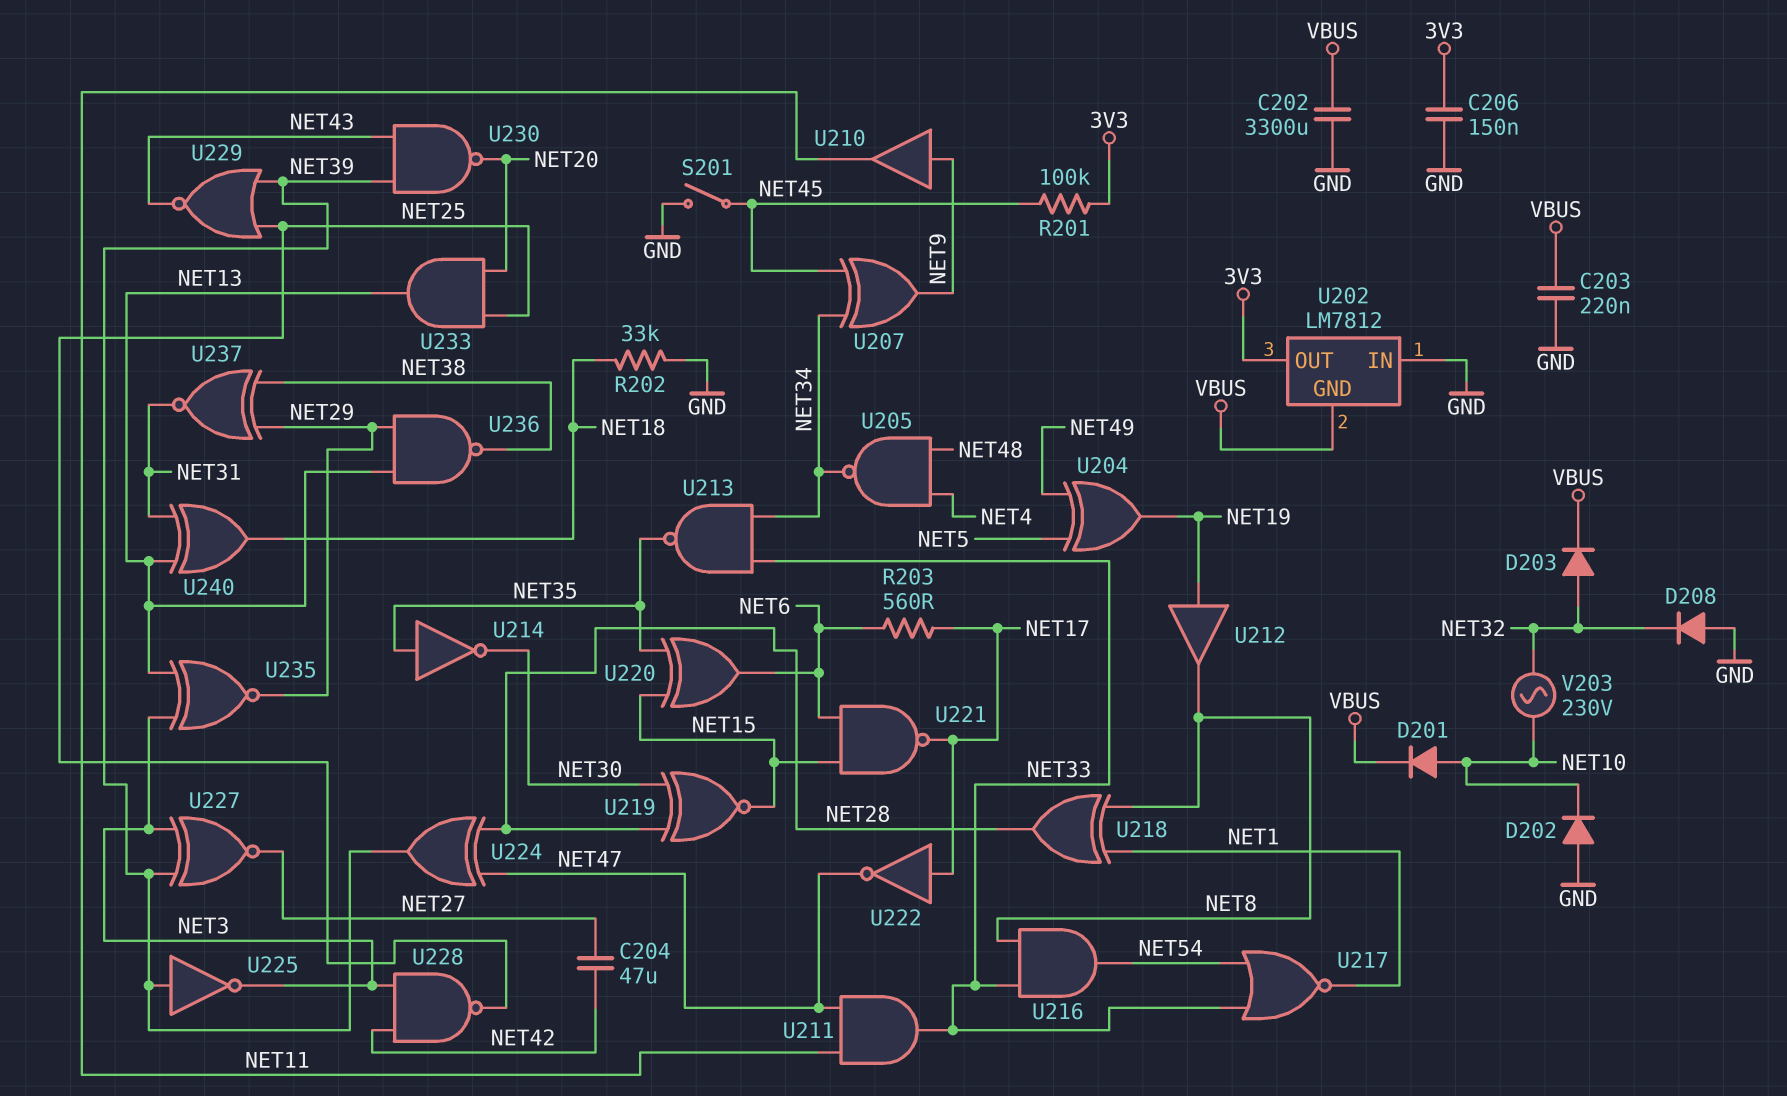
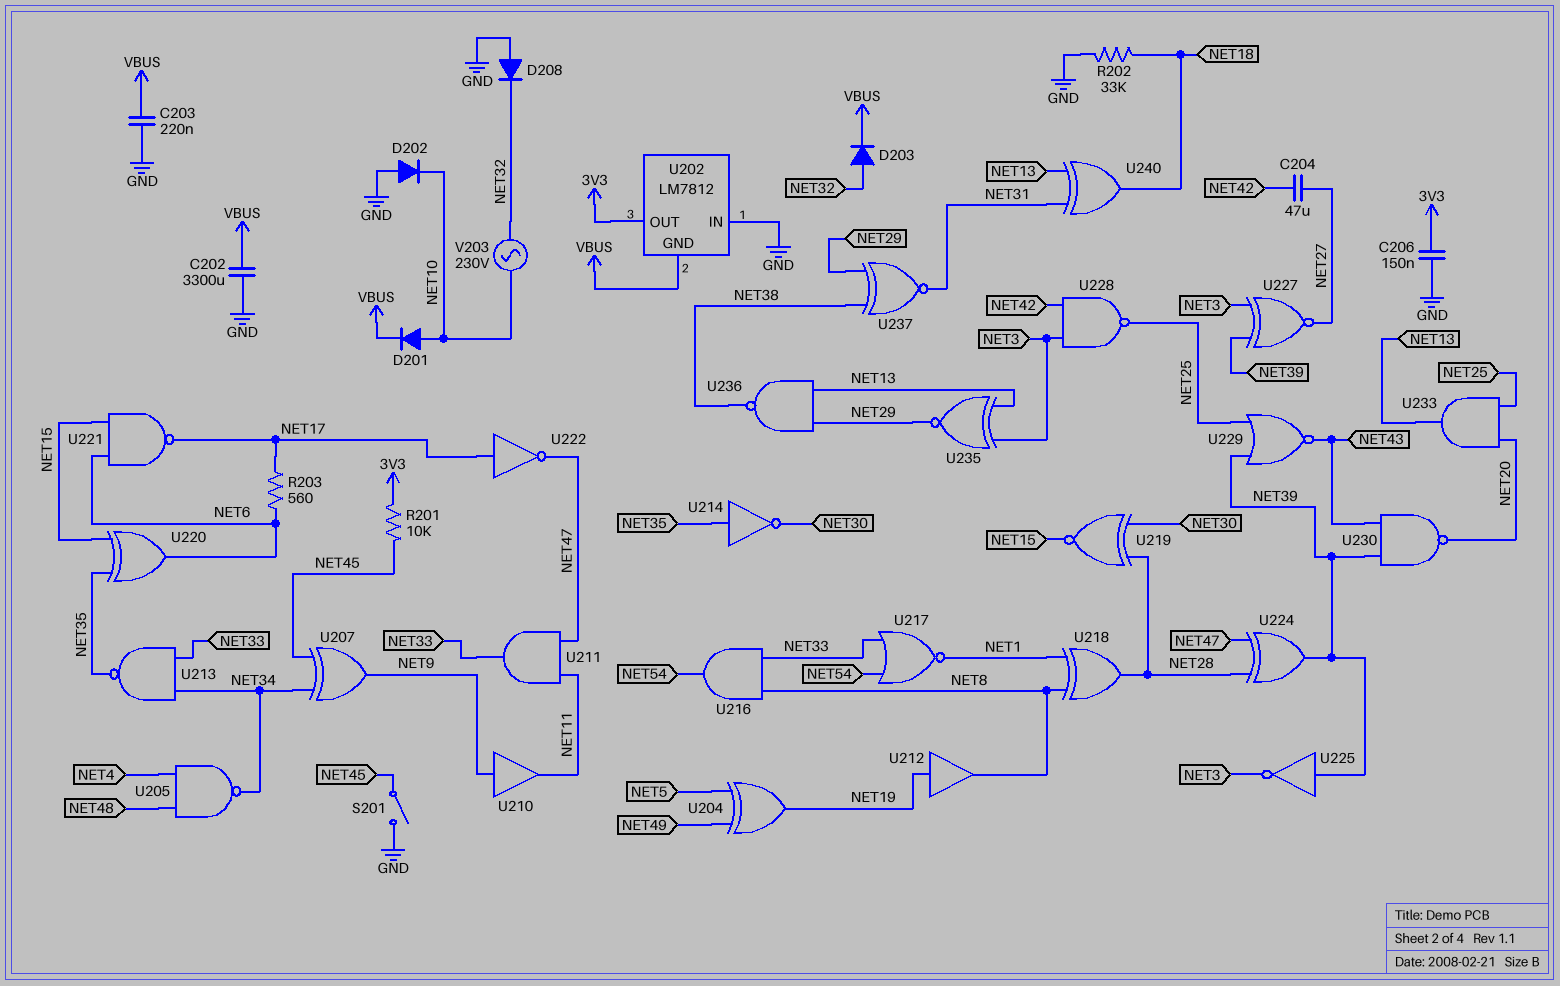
R201: 100k (3V3, NET45) -> 10k (3V3, NET45)

